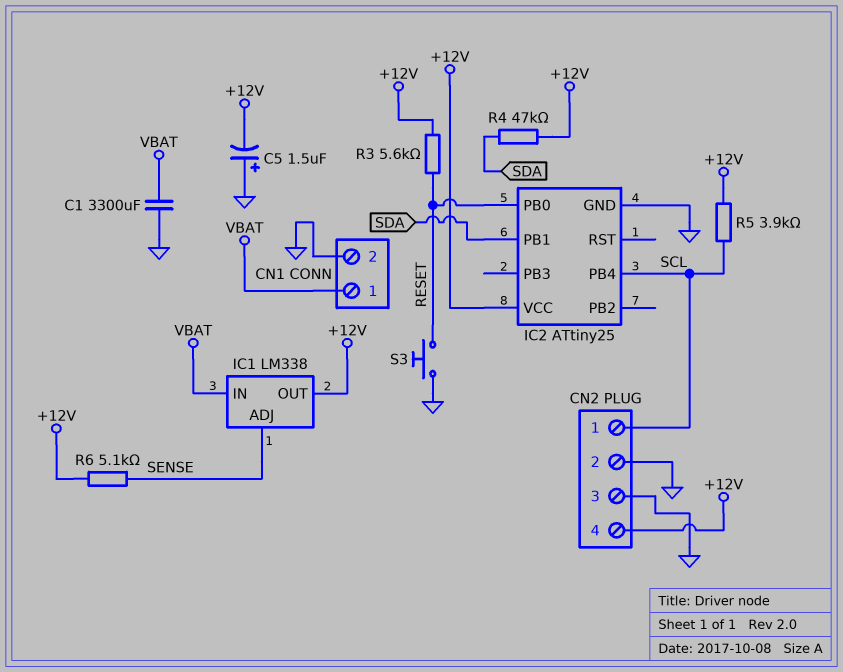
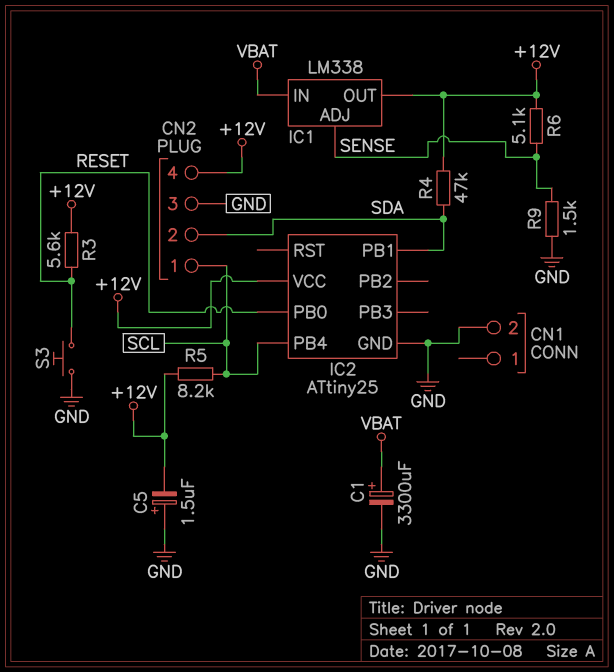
C1: 3300uF (GND, VBAT) -> 3300uF (plus VBAT, minus GND)
CN1 pin 1: VBAT -> none
CN2 pin 2: GND -> SDA
R5: 3.9k (+12V, SCL) -> 8.2k (+12V, SCL)
R9: none -> 1.5k (GND, SENSE)

